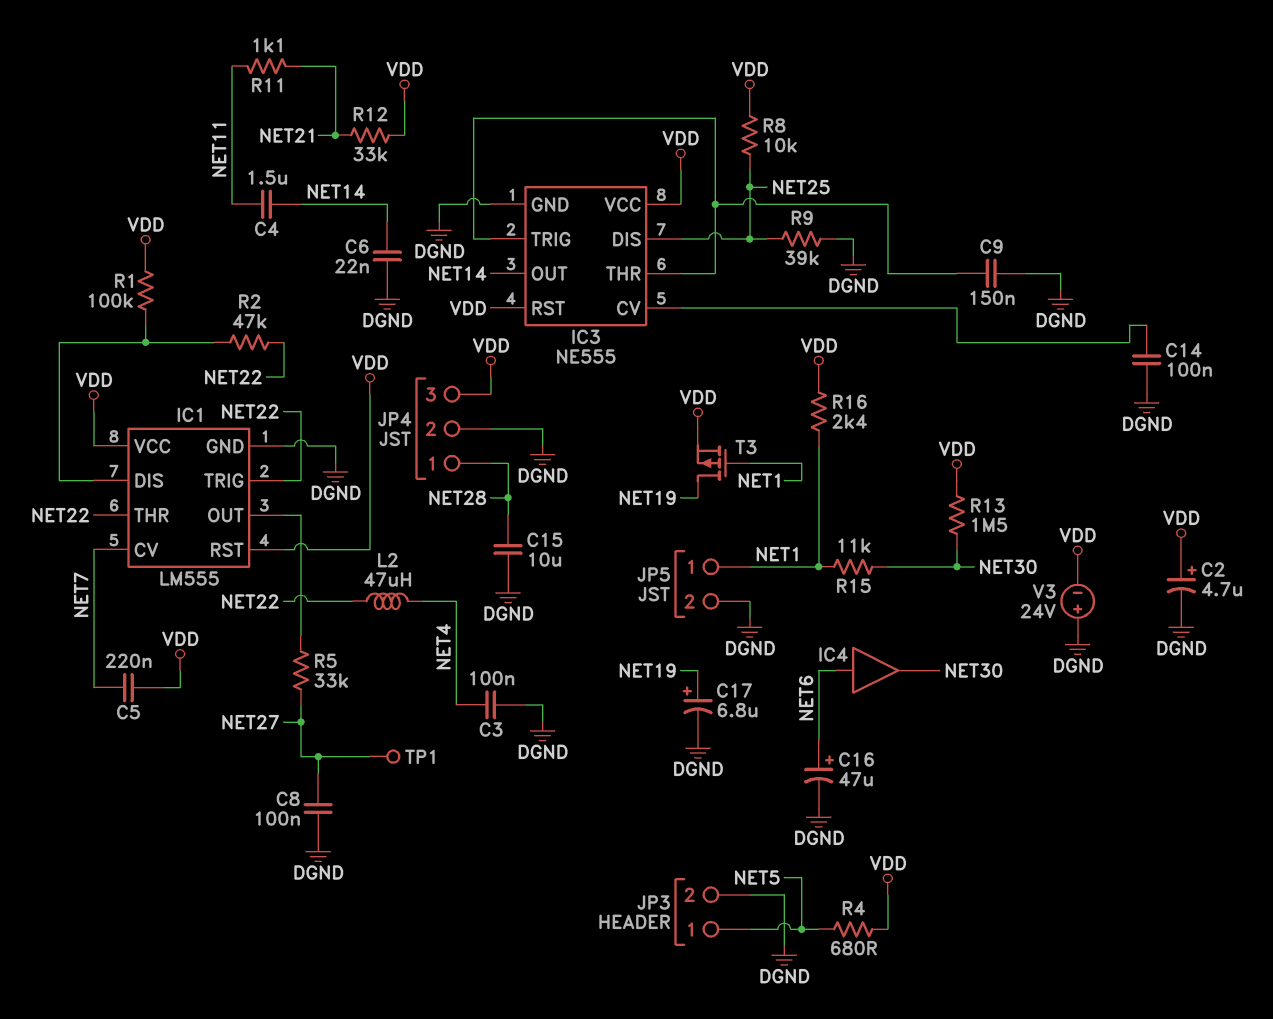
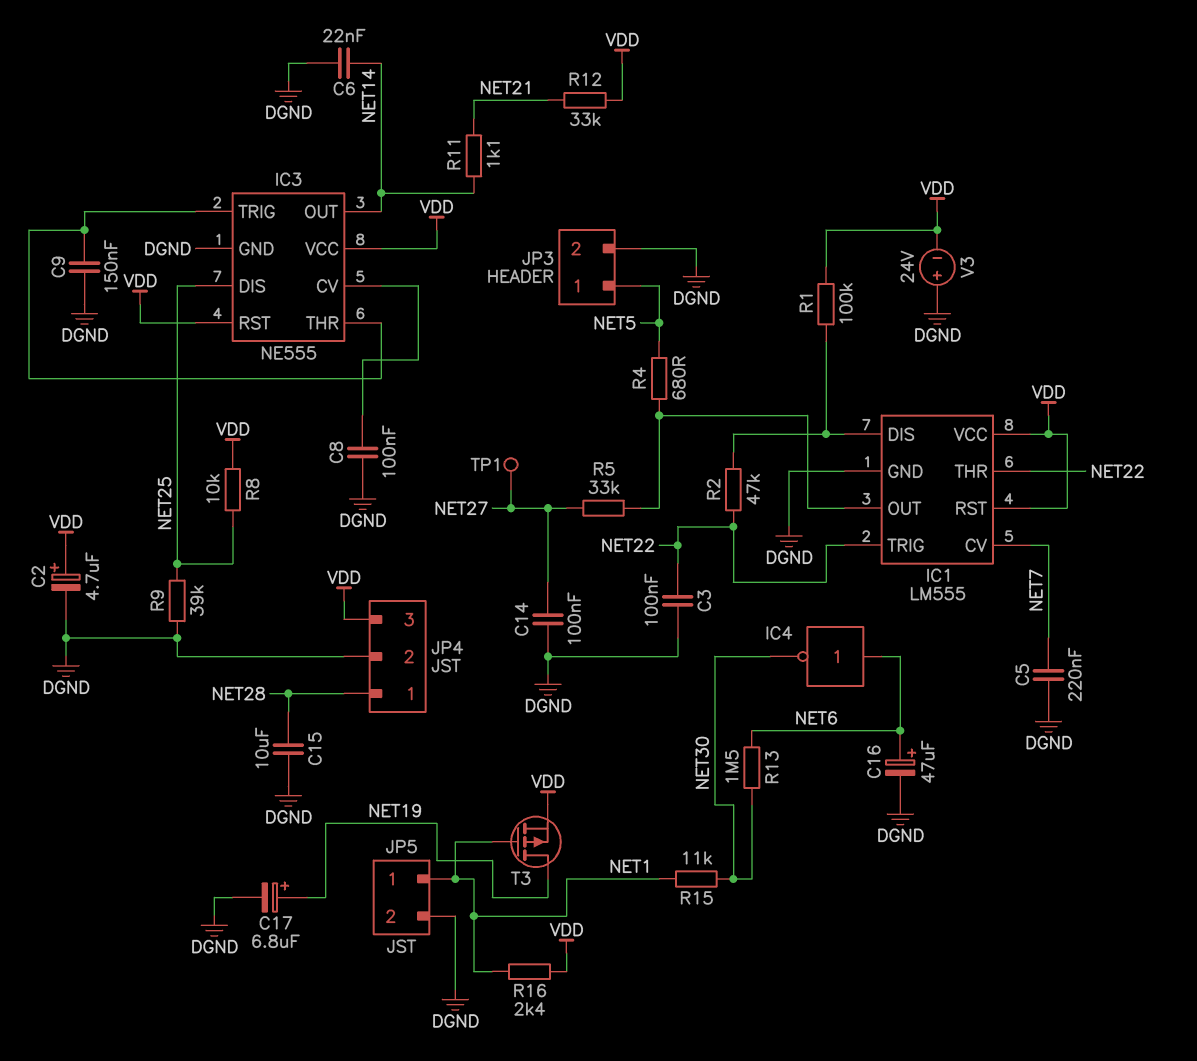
C3: 100nF (DGND, NET4) -> 100nF (DGND, NET22)
C4: 1.5uF (NET11, NET14) -> none
C5: 220nF (NET7, VDD) -> 220nF (DGND, NET7)
C8: 100nF (DGND, NET27) -> 100nF (DGND, IC3/CV)
C14: 100nF (DGND, IC3/CV) -> 100nF (DGND, NET27)
IC4: buffer (in NET6, out NET30) -> NOT (in NET6, out NET30)
L2: 47uH (NET4, NET22) -> none
R4: 680 (NET5, VDD) -> 680 (IC1/OUT, NET5)
R11: 1.1k (NET11, NET21) -> 1.1k (NET14, NET21)
R13: 1.5M (NET30, VDD) -> 1.5M (NET6, NET30)

